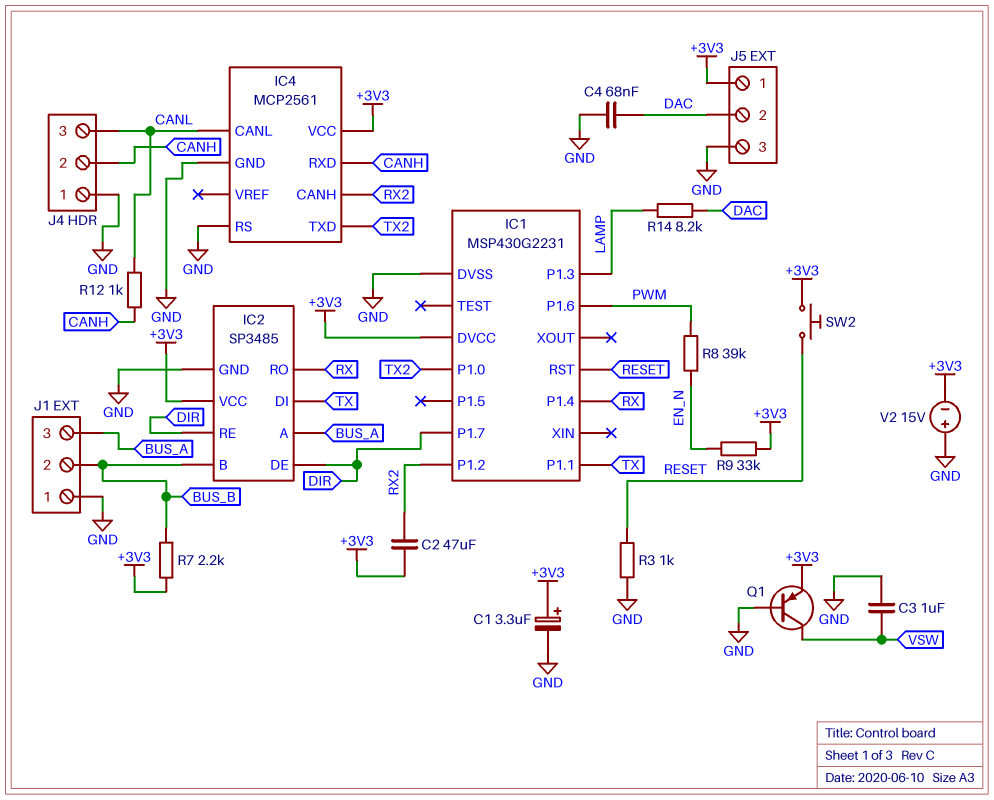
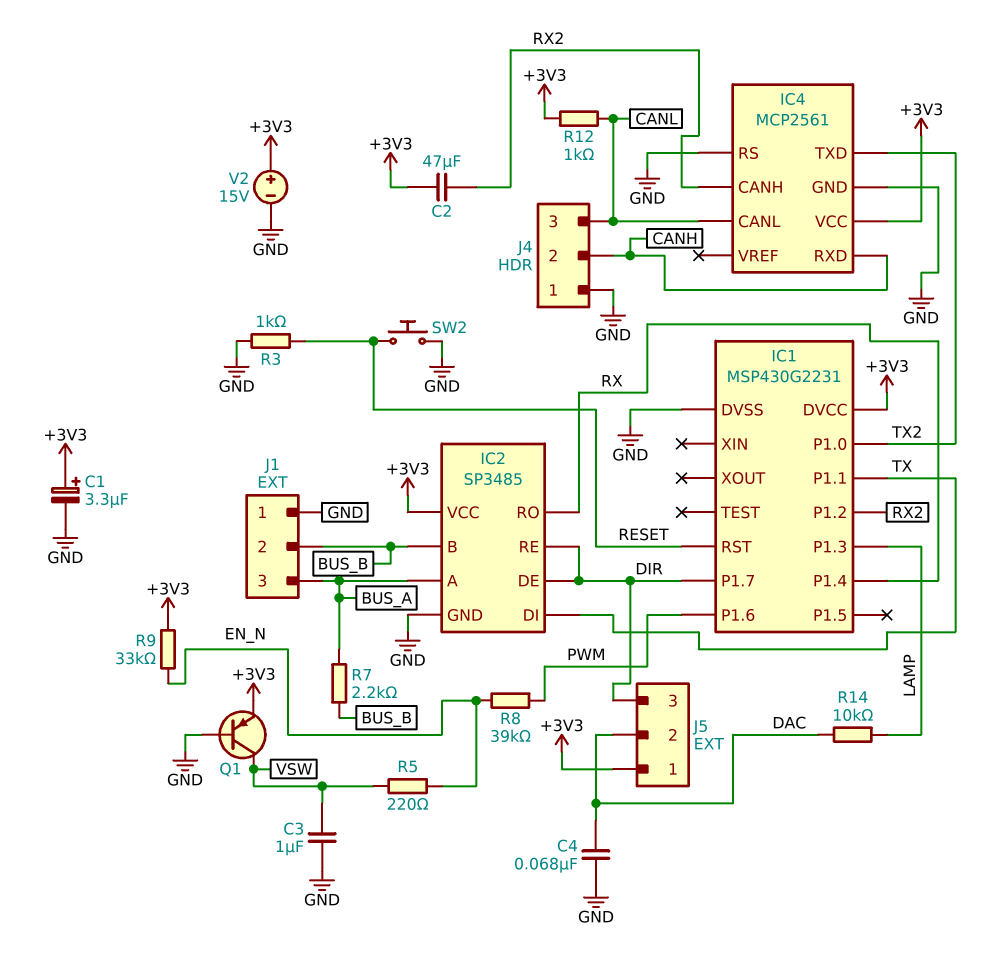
J5 pin 3: GND -> DIR
R5: none -> 220 (EN_N, VSW)
R7: 2.2k (+3V3, BUS_B) -> 2.2k (BUS_A, BUS_B)
R12: 1k (CANH, CANL) -> 1k (+3V3, CANL)
R14: 8.2k (DAC, LAMP) -> 10k (DAC, LAMP)
SW2: button (+3V3, RESET) -> button (GND, RESET)
V2: 15V (plus GND, minus +3V3) -> 15V (plus +3V3, minus GND)

